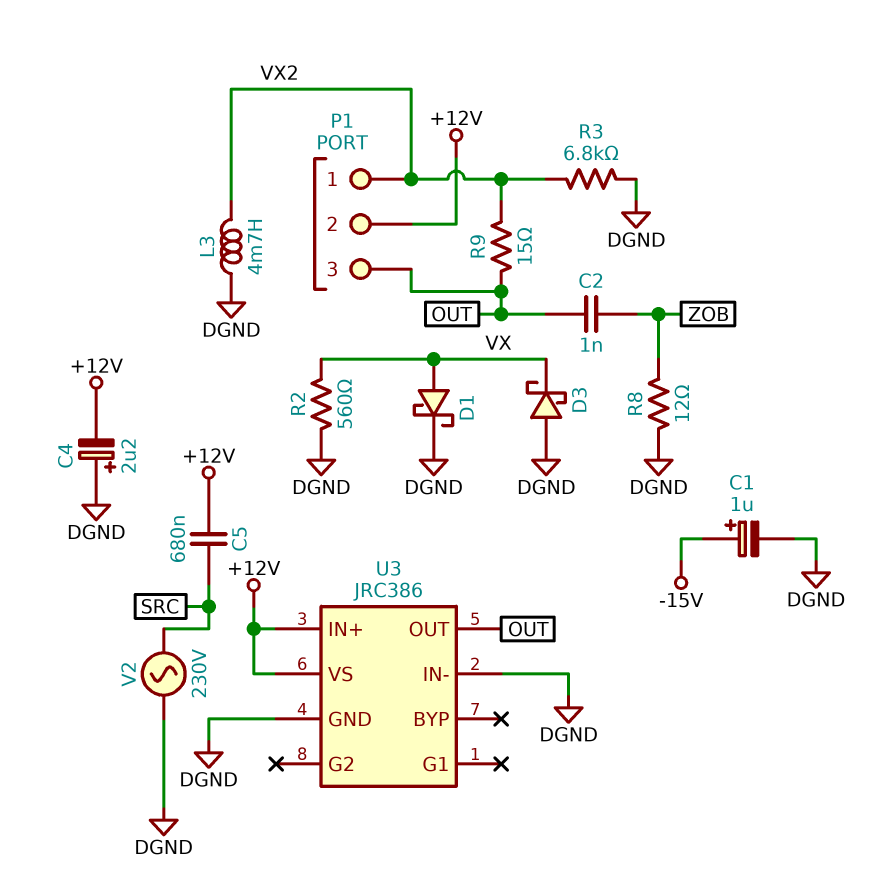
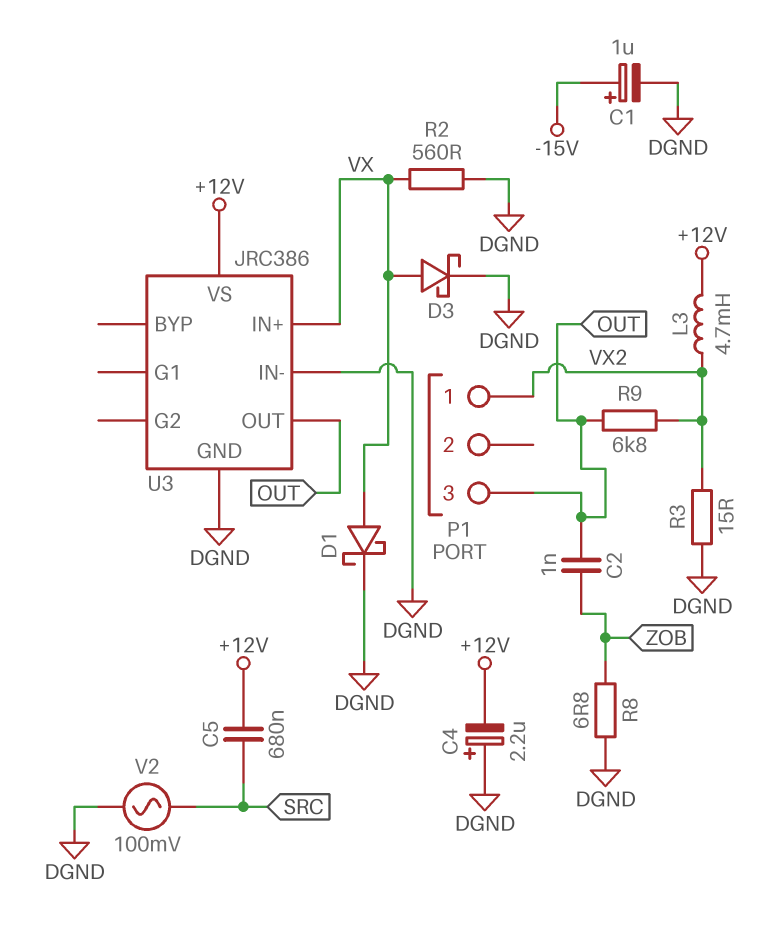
D3: schottky (A DGND, K VX) -> schottky (A VX, K DGND)
L3: 4.7mH (DGND, VX2) -> 4.7mH (+12V, VX2)
P1 pin 2: +12V -> none
R3: 6.8k (DGND, VX2) -> 15 (DGND, VX2)
R8: 12 (DGND, ZOB) -> 6.8 (DGND, ZOB)
R9: 15 (OUT, VX2) -> 6.8k (OUT, VX2)
U3 pin IN+: +12V -> VX
V2: AC 230V (DGND, SRC) -> AC 100mV (DGND, SRC)

